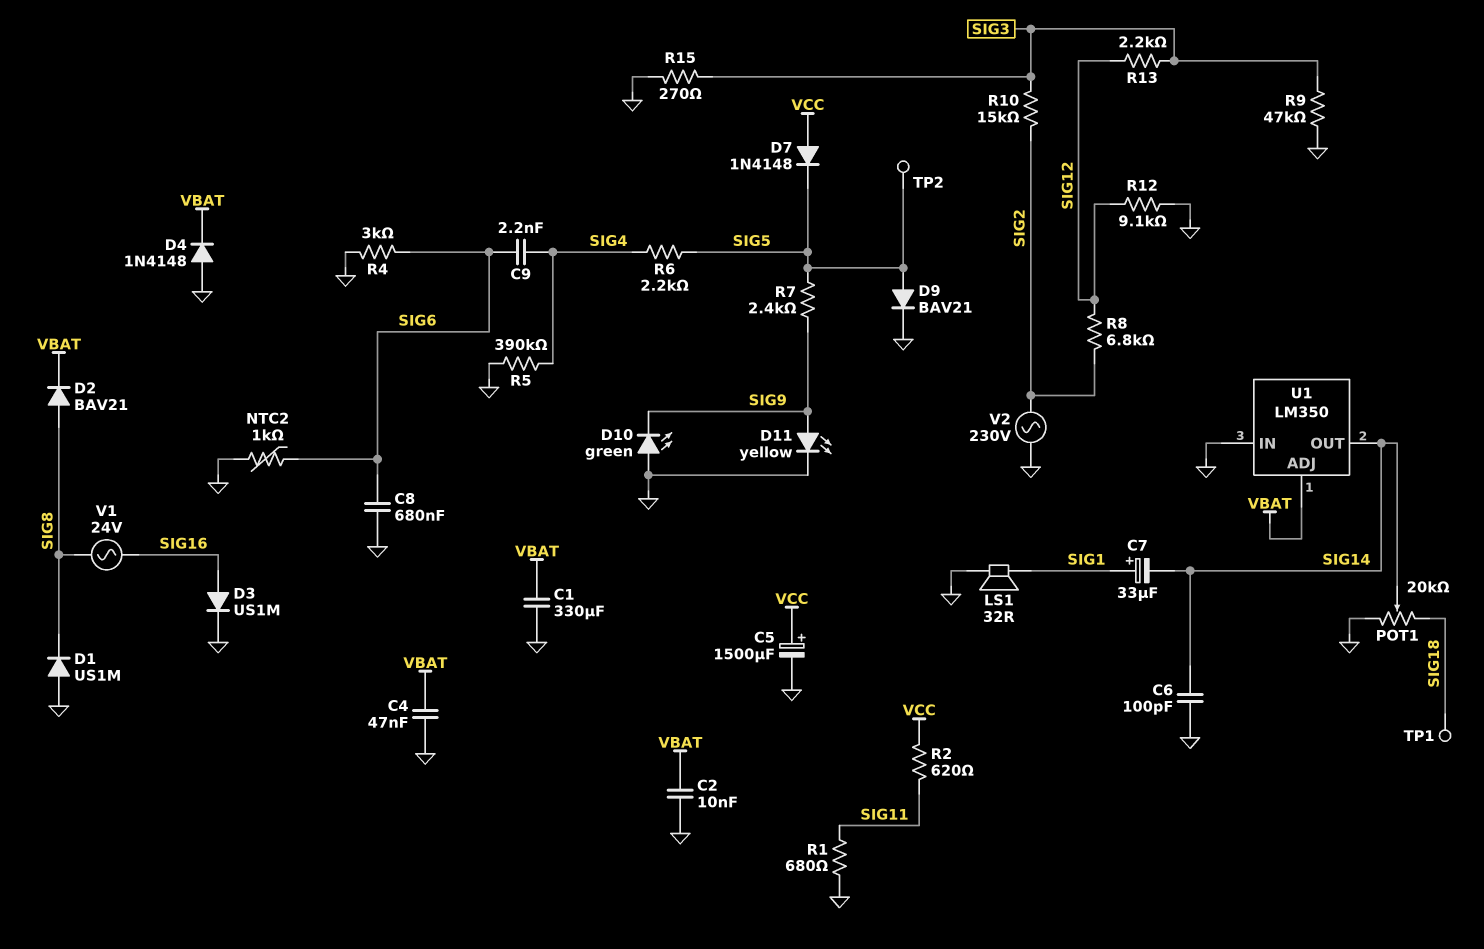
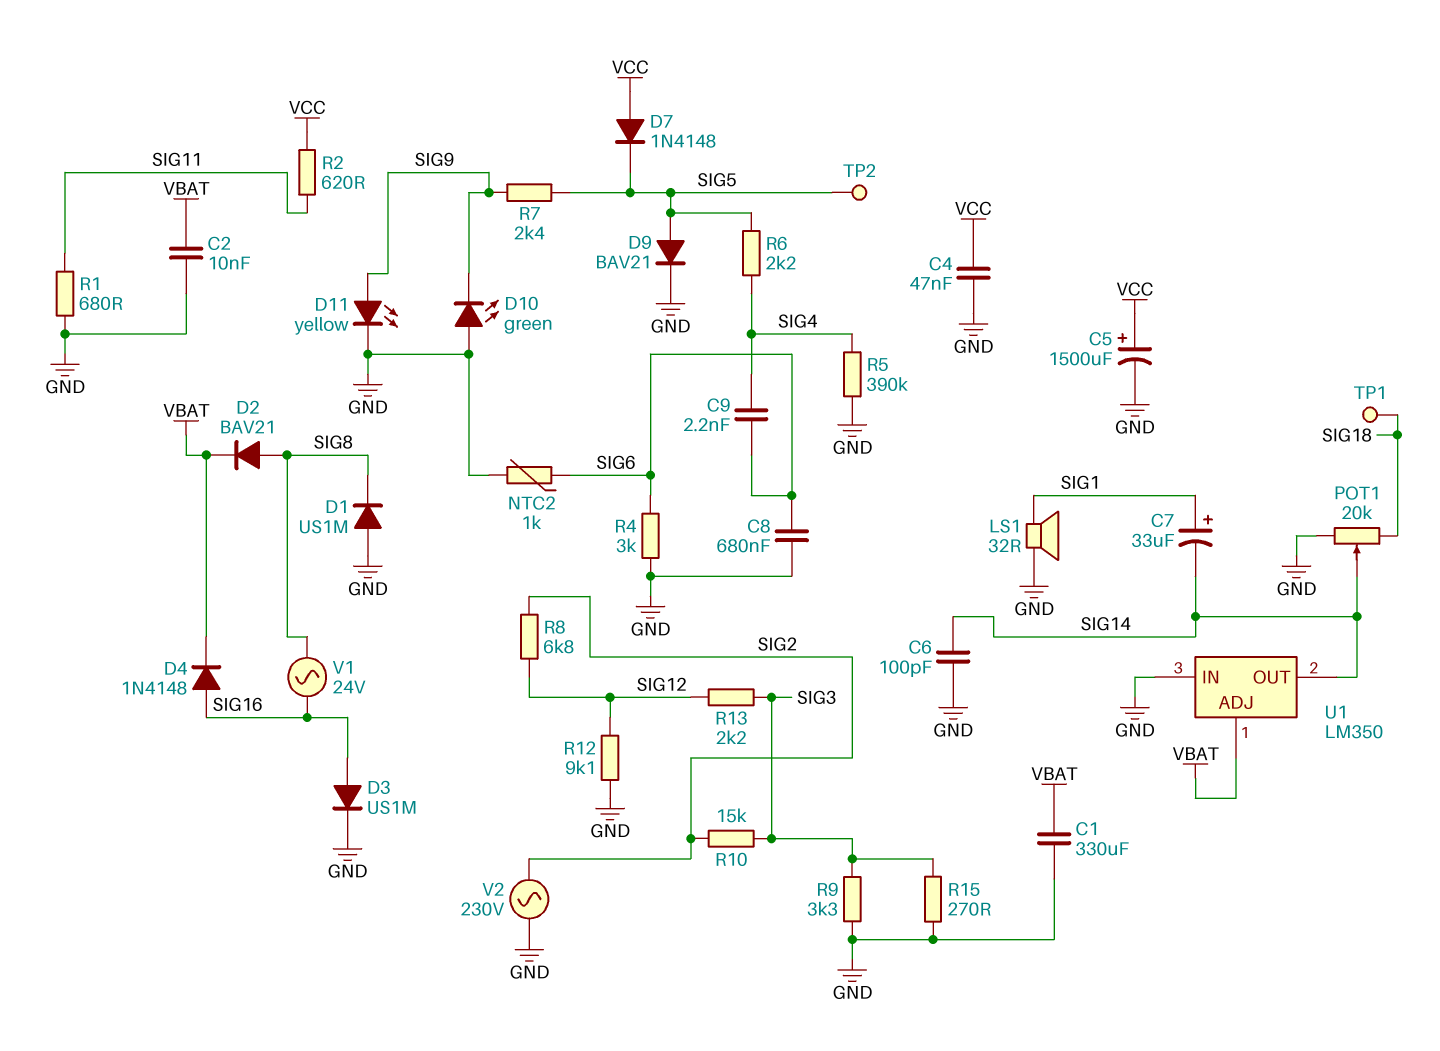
C4: 47nF (GND, VBAT) -> 47nF (GND, VCC)
D4: diode 1N4148 (A GND, K VBAT) -> diode 1N4148 (A SIG16, K VBAT)
R9: 47k (GND, SIG3) -> 3.3k (GND, SIG3)

